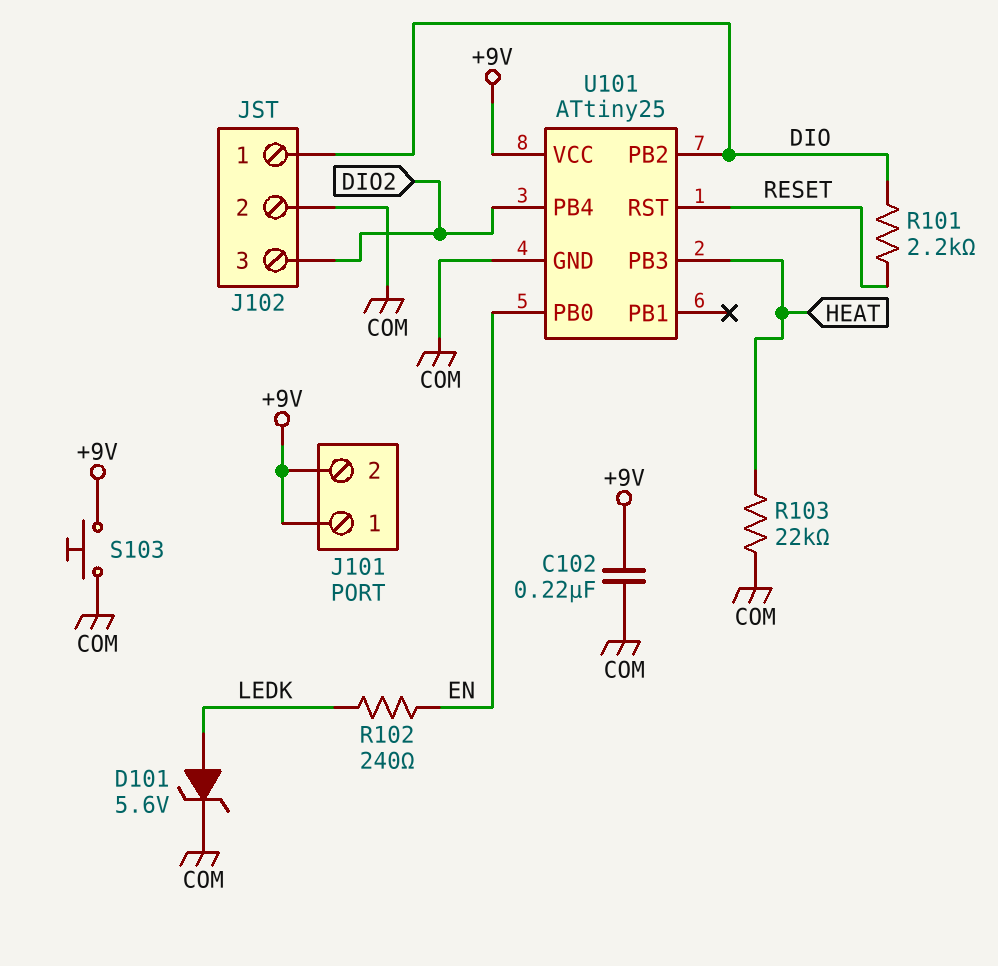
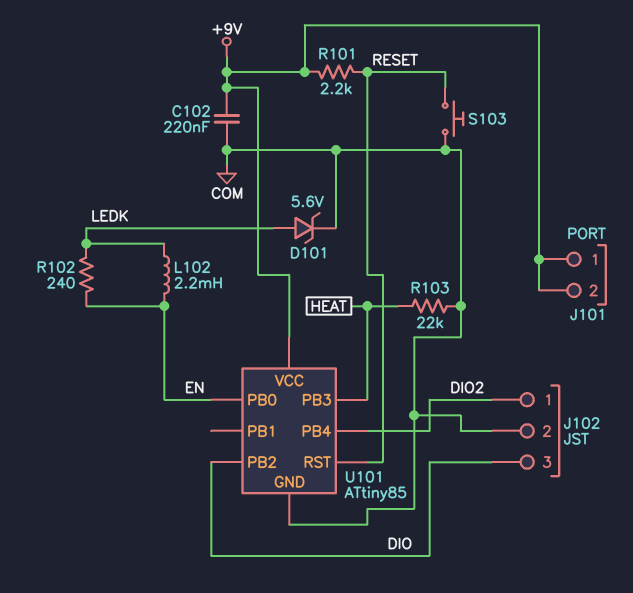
J102 pin 1: DIO -> DIO2
J102 pin 3: DIO2 -> DIO
L102: none -> 2.2mH (EN, LEDK)
R101: 2.2k (DIO, RESET) -> 2.2k (+9V, RESET)
S103: button (+9V, COM) -> button (COM, RESET)
U101: ATtiny25 -> ATtiny85

